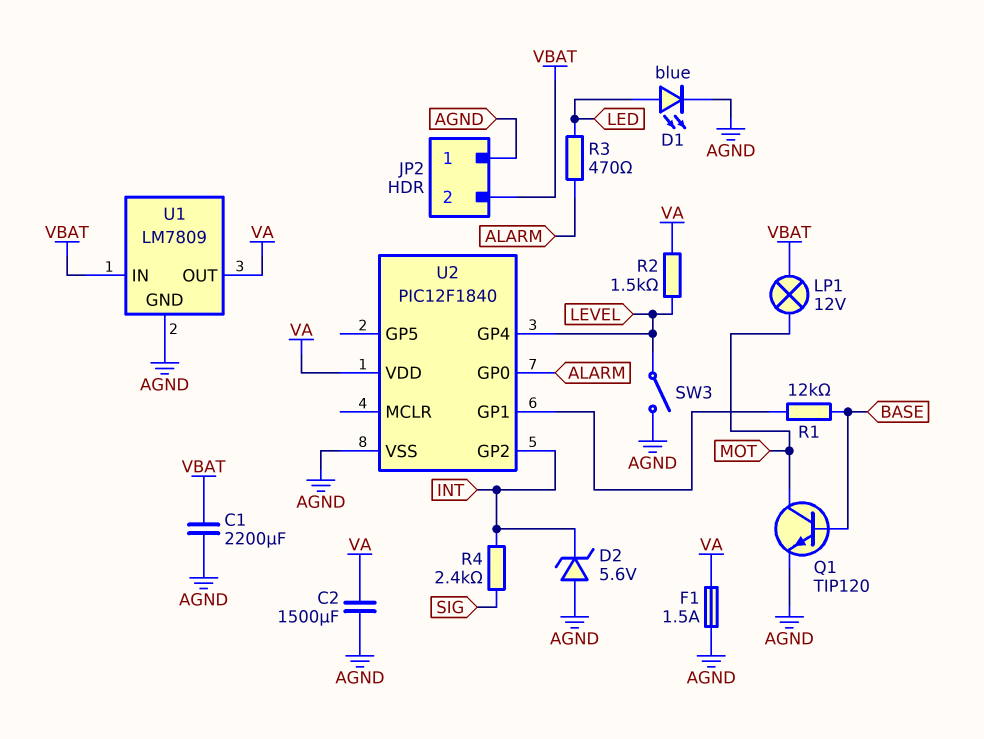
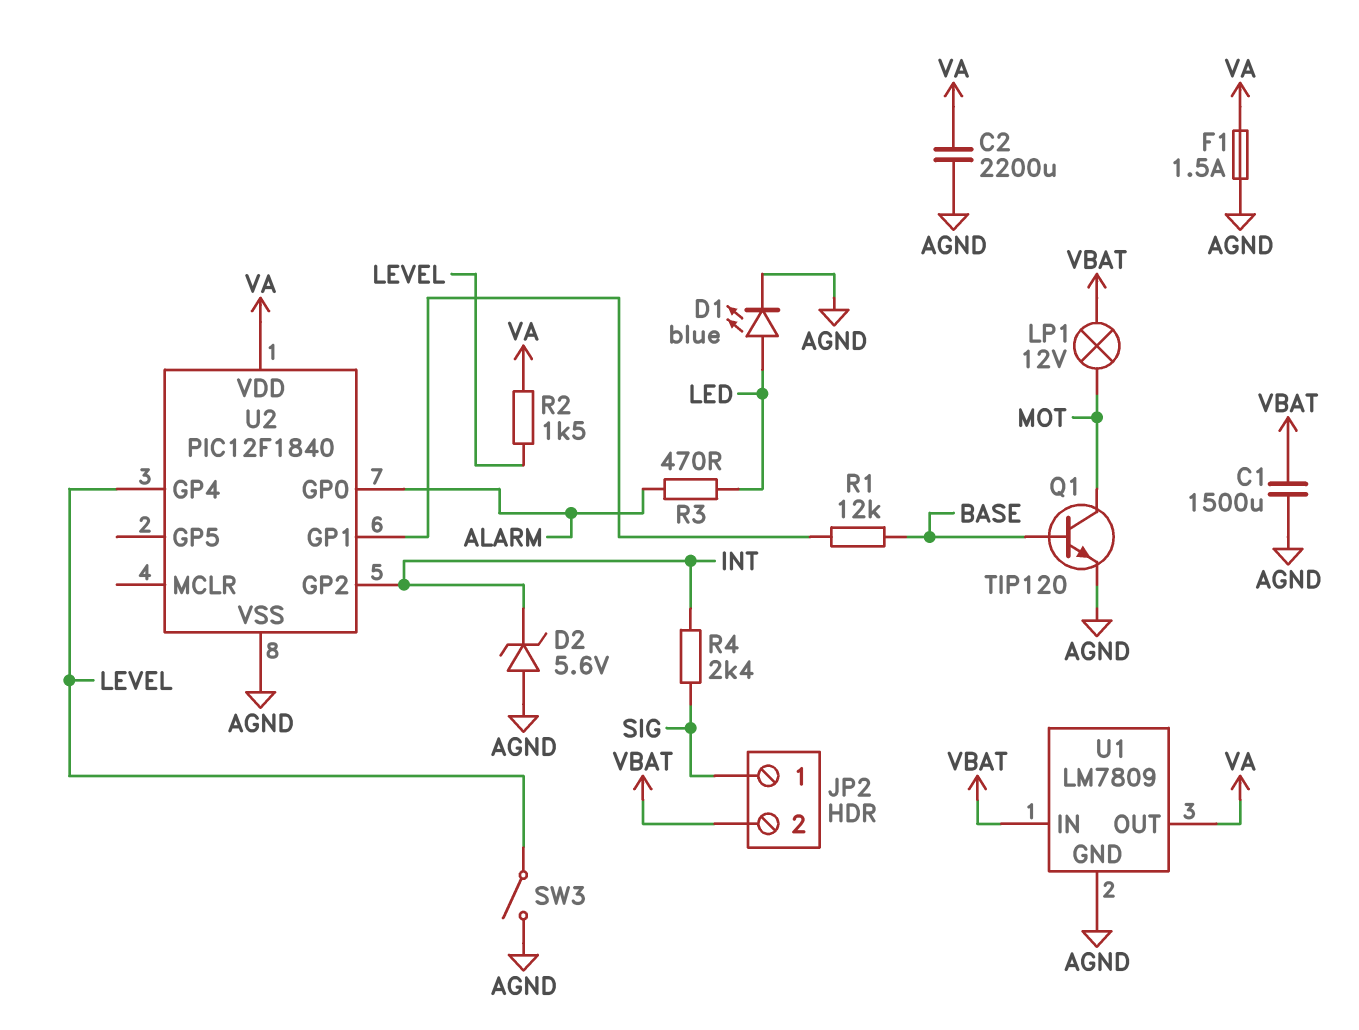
C1: 2200uF (AGND, VBAT) -> 1500uF (AGND, VBAT)
C2: 1500uF (AGND, VA) -> 2200uF (AGND, VA)
JP2 pin 1: AGND -> SIG

